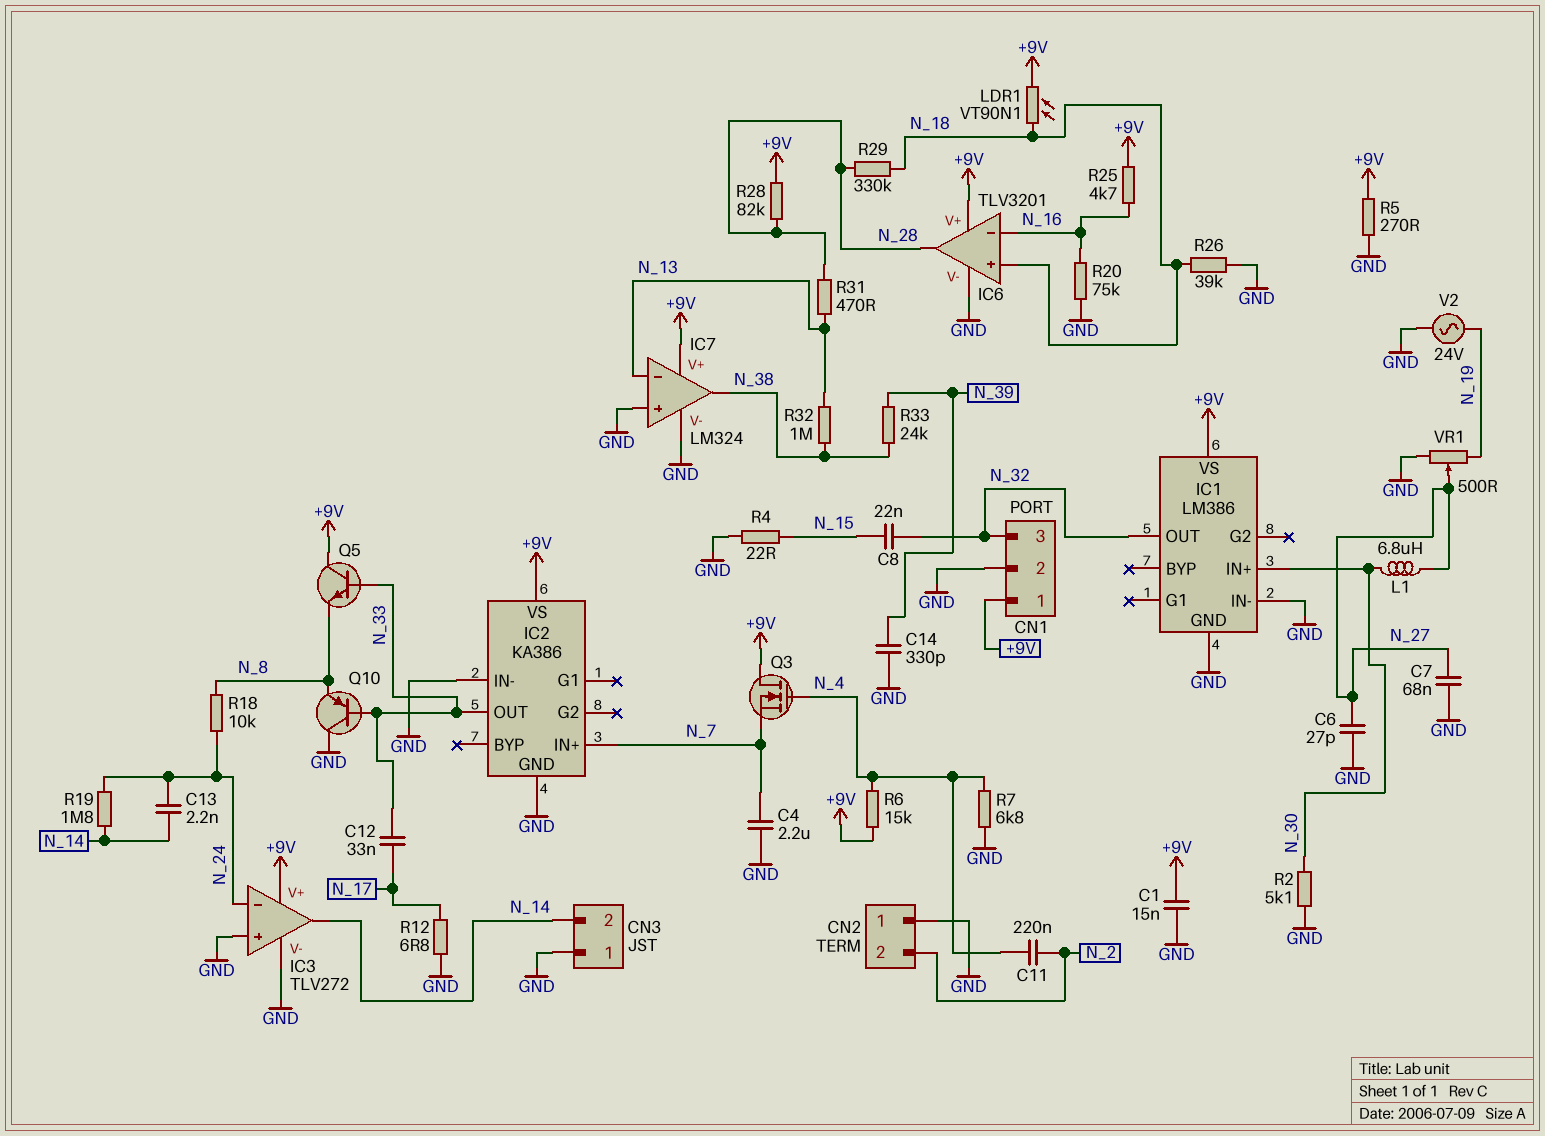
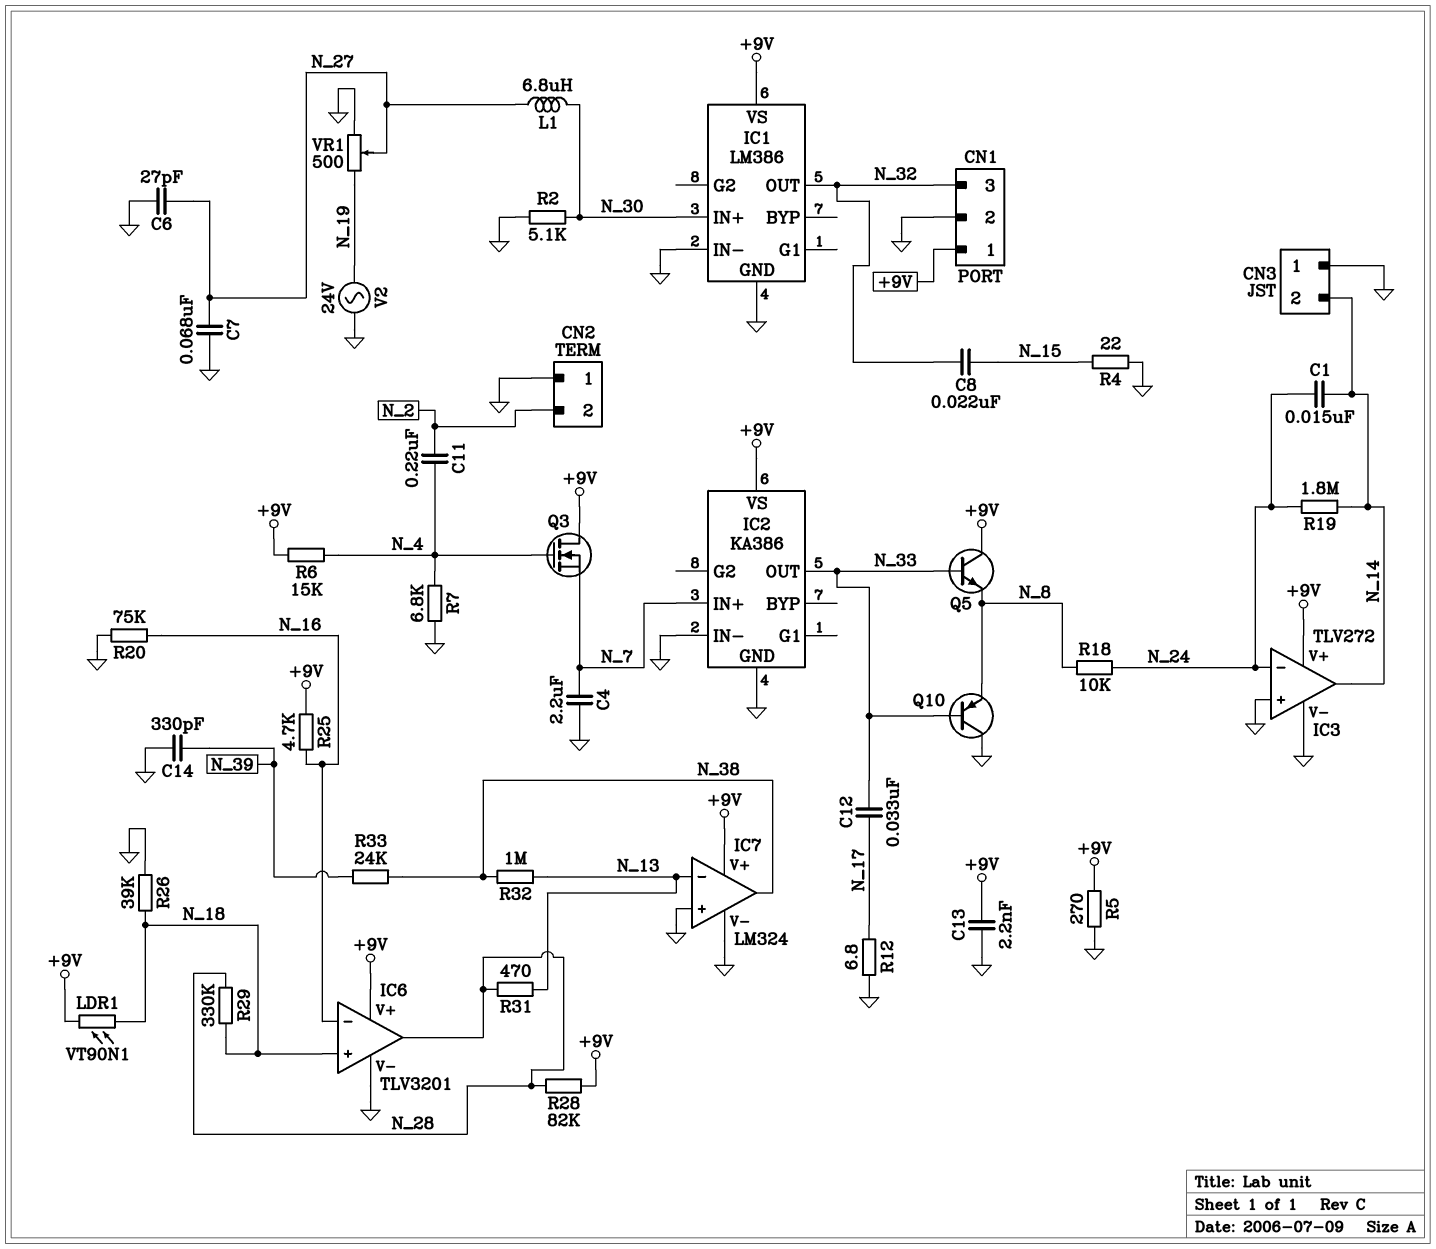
C1: 15nF (+9V, GND) -> 15nF (N_14, N_24)
C13: 2.2nF (N_14, N_24) -> 2.2nF (+9V, GND)

